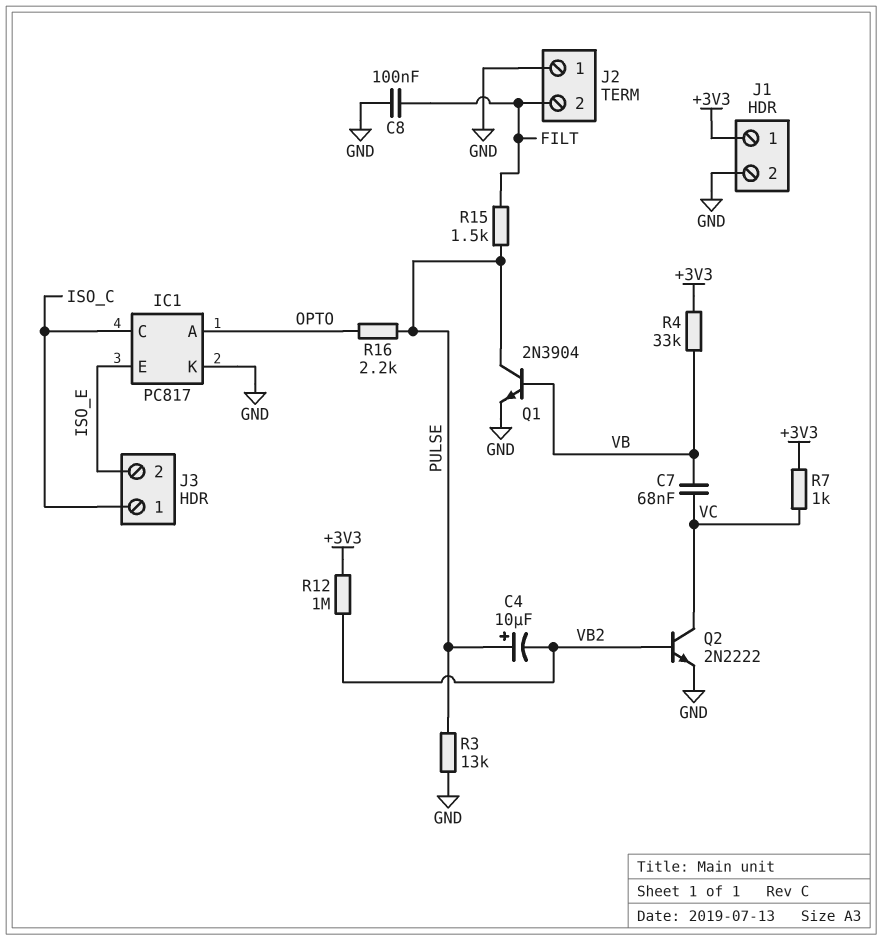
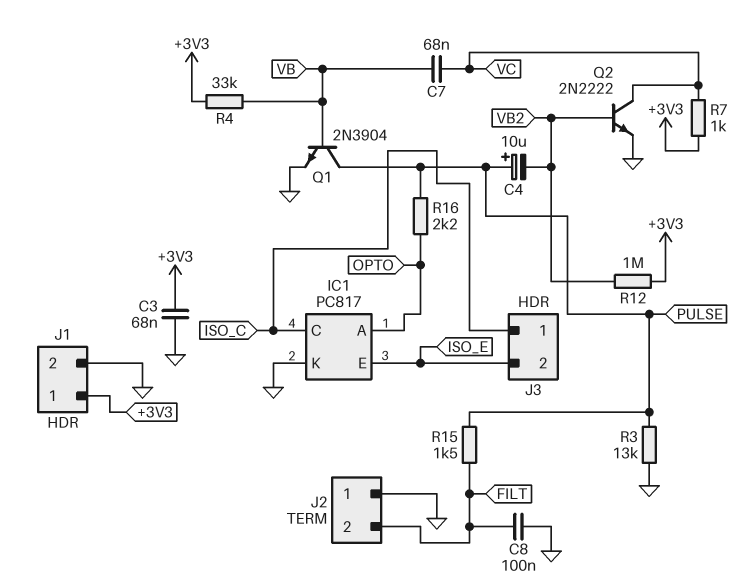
C3: none -> 68nF (+3V3, GND)

